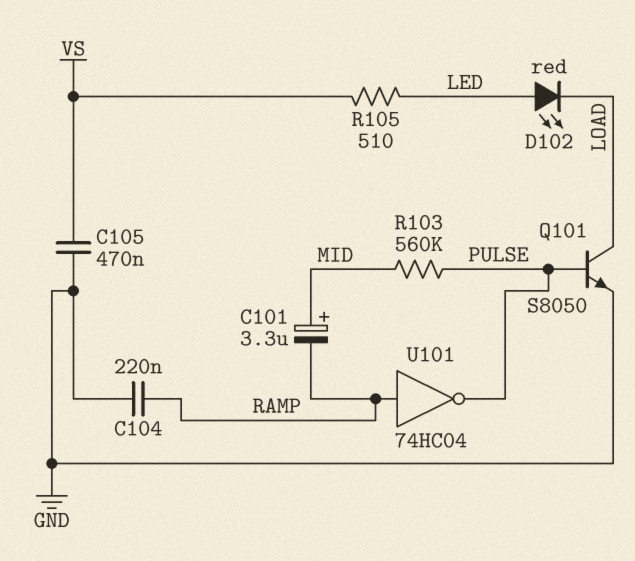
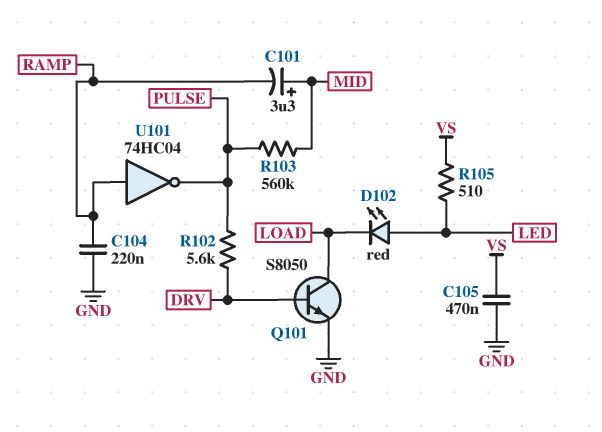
Q101: NPN S8050 (B PULSE, C LOAD, E GND) -> NPN S8050 (B DRV, C LOAD, E GND)
R102: none -> 5.6k (DRV, PULSE)

